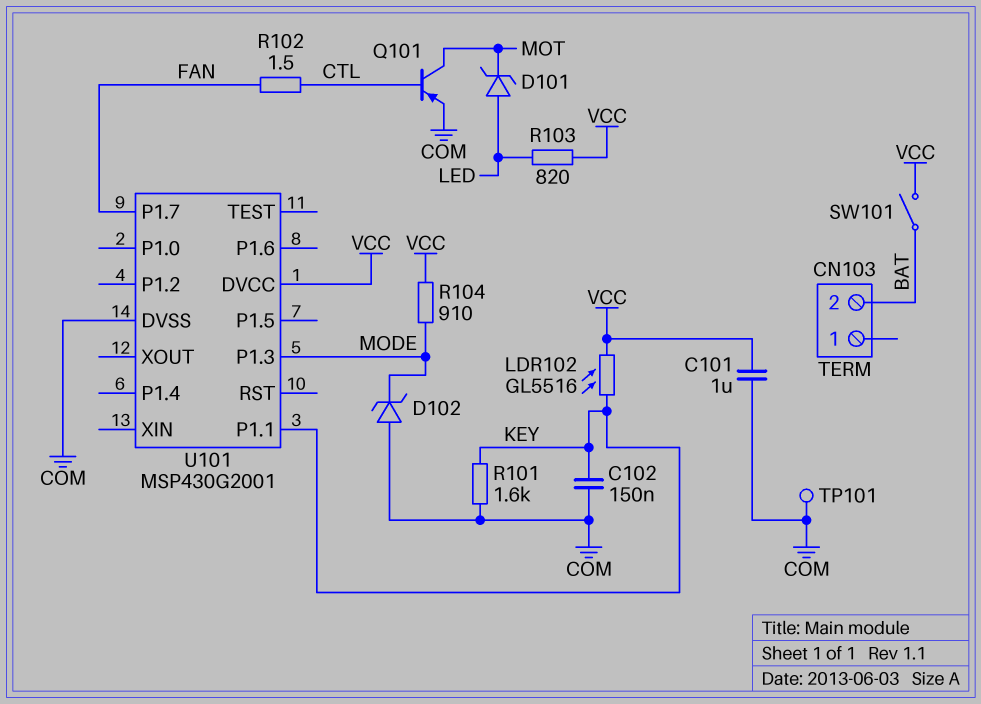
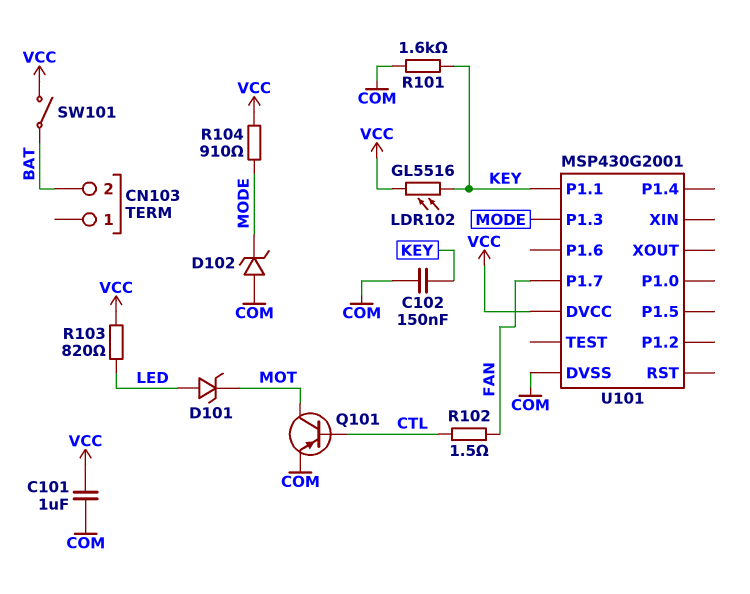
TP101: test point (COM) -> none

